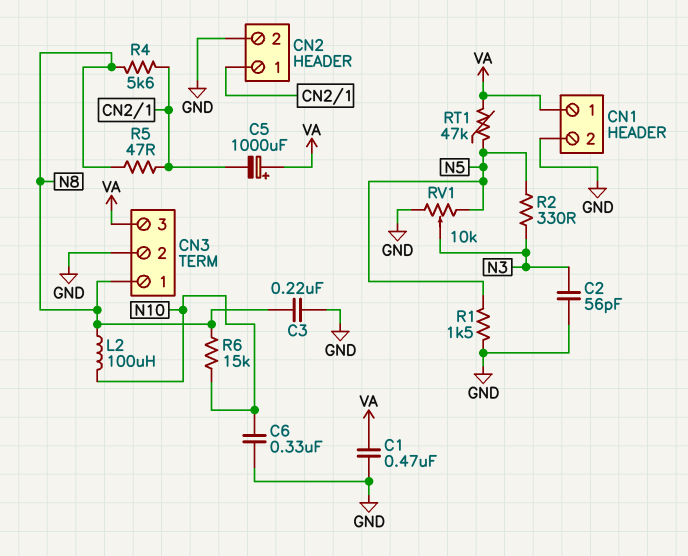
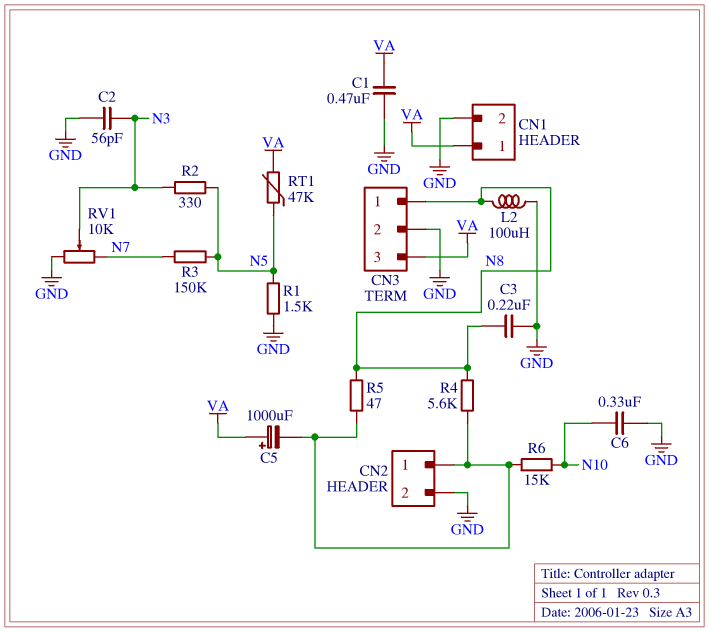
L2: 100uH (N8, N10) -> 100uH (GND, N8)
R3: none -> 150k (N5, N7)
R6: 15k (N8, N10) -> 15k (CN2/1, N10)
RV1: 10k (GND, N5, wiper N3) -> 10k (GND, N7, wiper N3)

